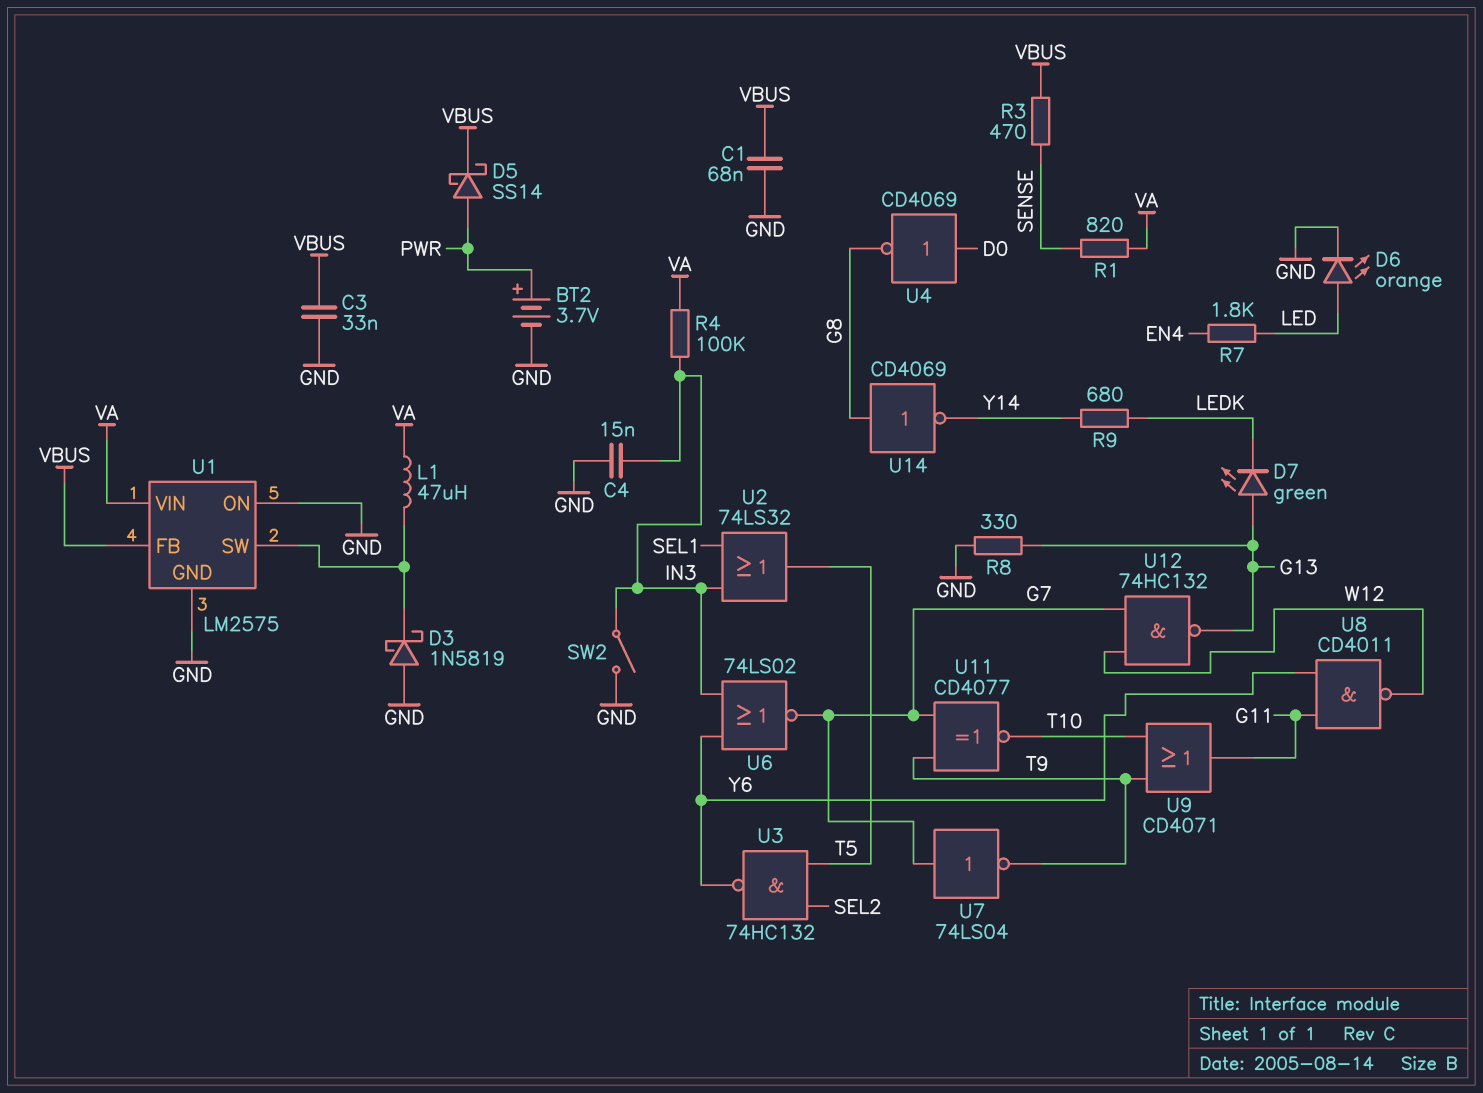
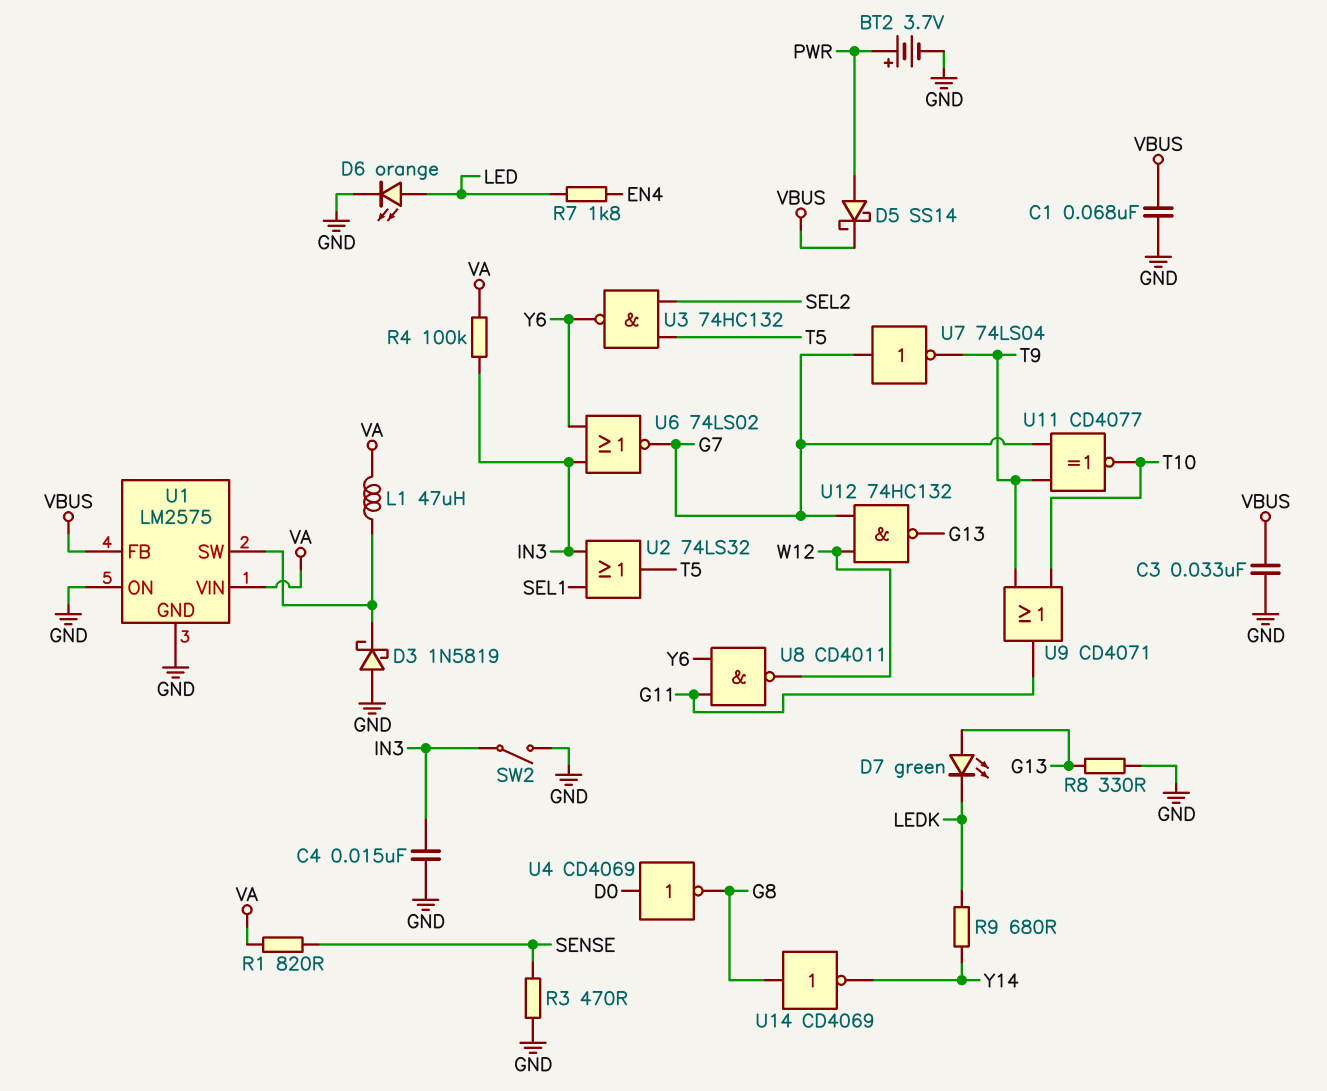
R3: 470 (SENSE, VBUS) -> 470 (GND, SENSE)

